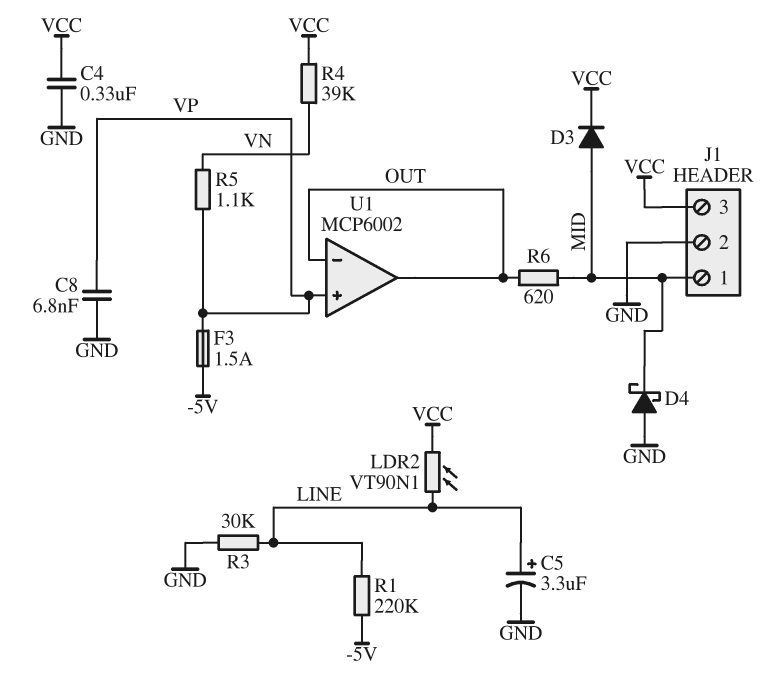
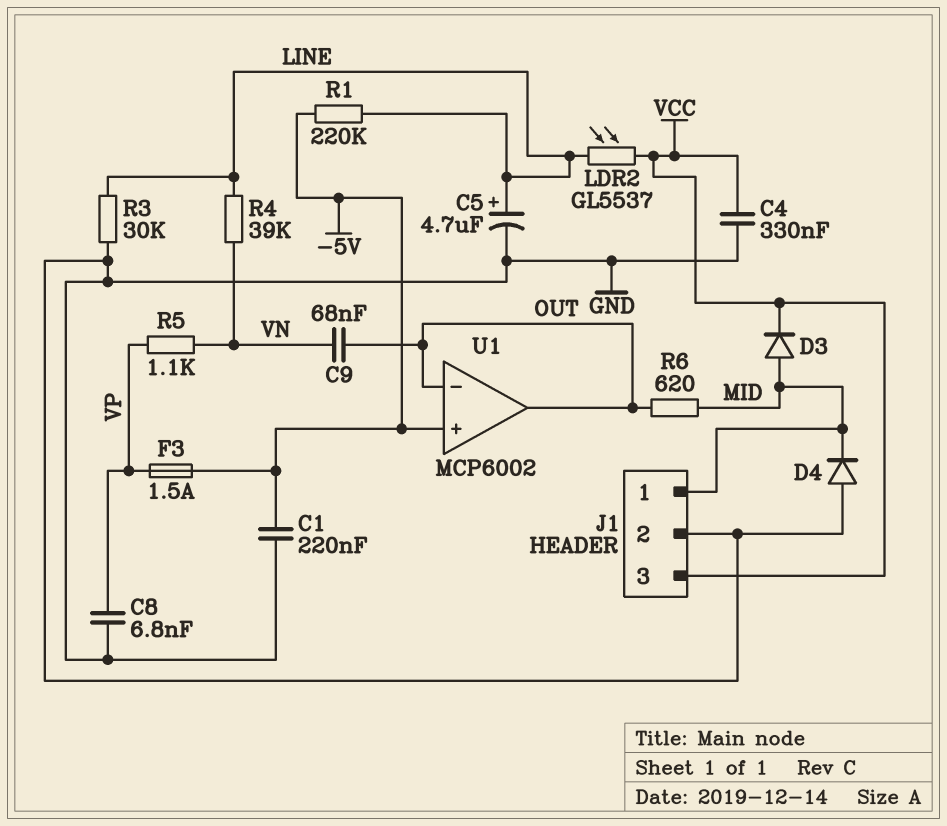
C1: none -> 220nF (-5V, GND)
C5: 3.3uF (plus LINE, minus GND) -> 4.7uF (plus LINE, minus GND)
C9: none -> 68nF (OUT, VN)
D4: schottky (A GND, K MID) -> diode (A GND, K MID)
LDR2: VT90N1 (LINE, VCC) -> GL5537 (LINE, VCC)
R4: 39k (VCC, VN) -> 39k (LINE, VN)
U1 pin in+: VP -> -5V

